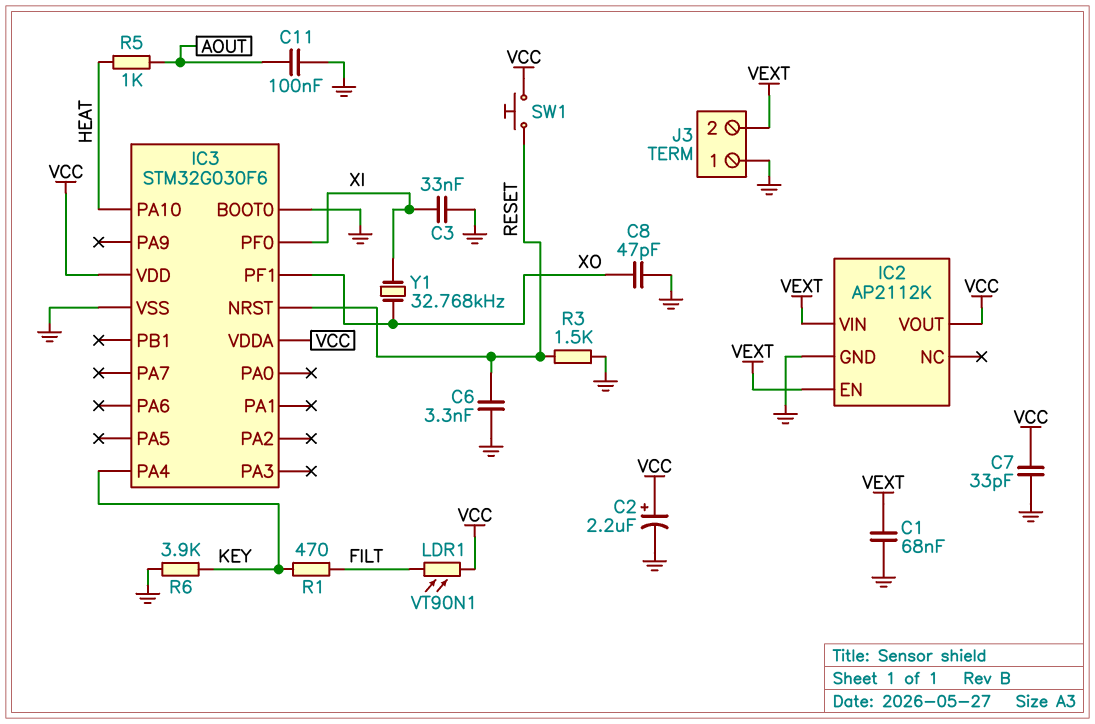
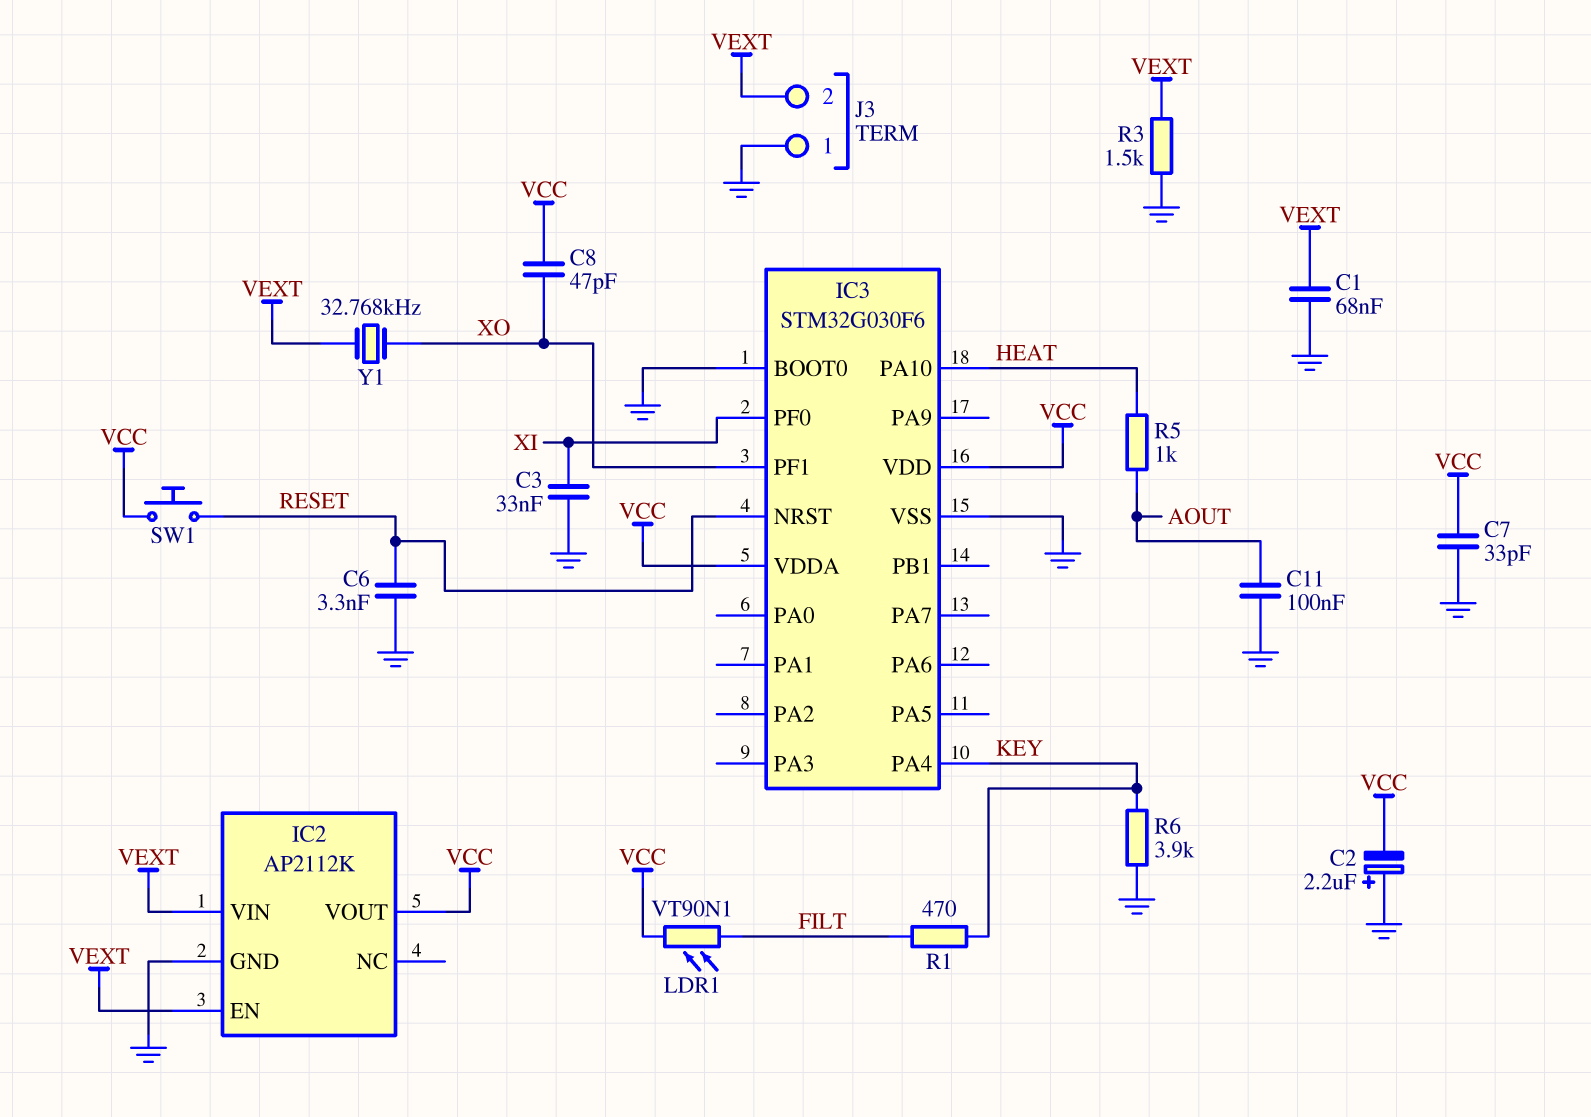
C2: 2.2uF (plus VCC, minus GND) -> 2.2uF (plus GND, minus VCC)
C8: 47pF (GND, XO) -> 47pF (VCC, XO)
R3: 1.5k (GND, RESET) -> 1.5k (GND, VEXT)
Y1: 32.768kHz (XI, XO) -> 32.768kHz (VEXT, XO)

